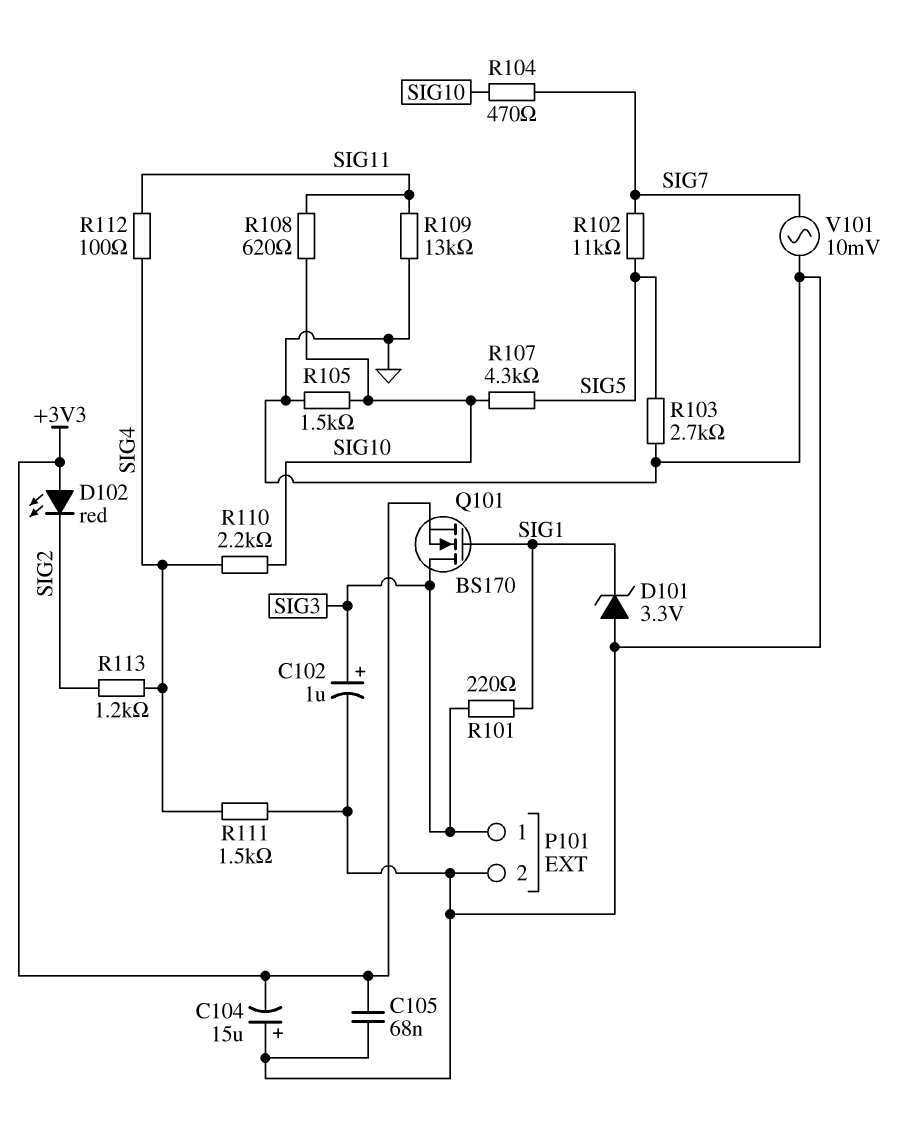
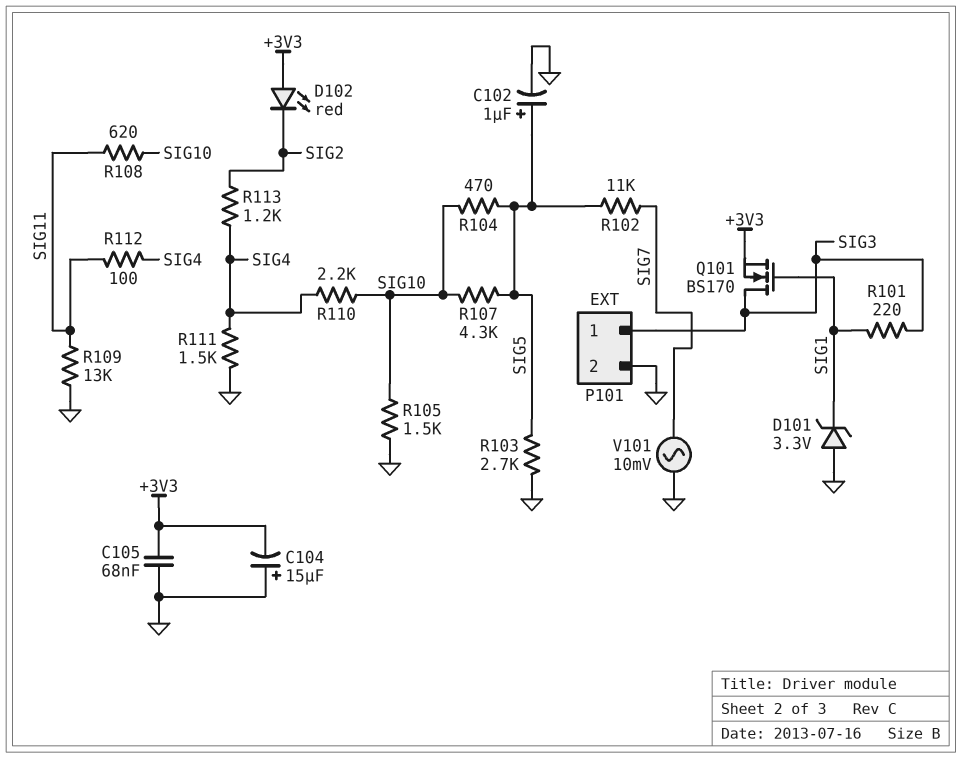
C102: 1uF (plus SIG3, minus GND) -> 1uF (plus SIG5, minus GND)
R104: 470 (SIG7, SIG10) -> 470 (SIG5, SIG10)

